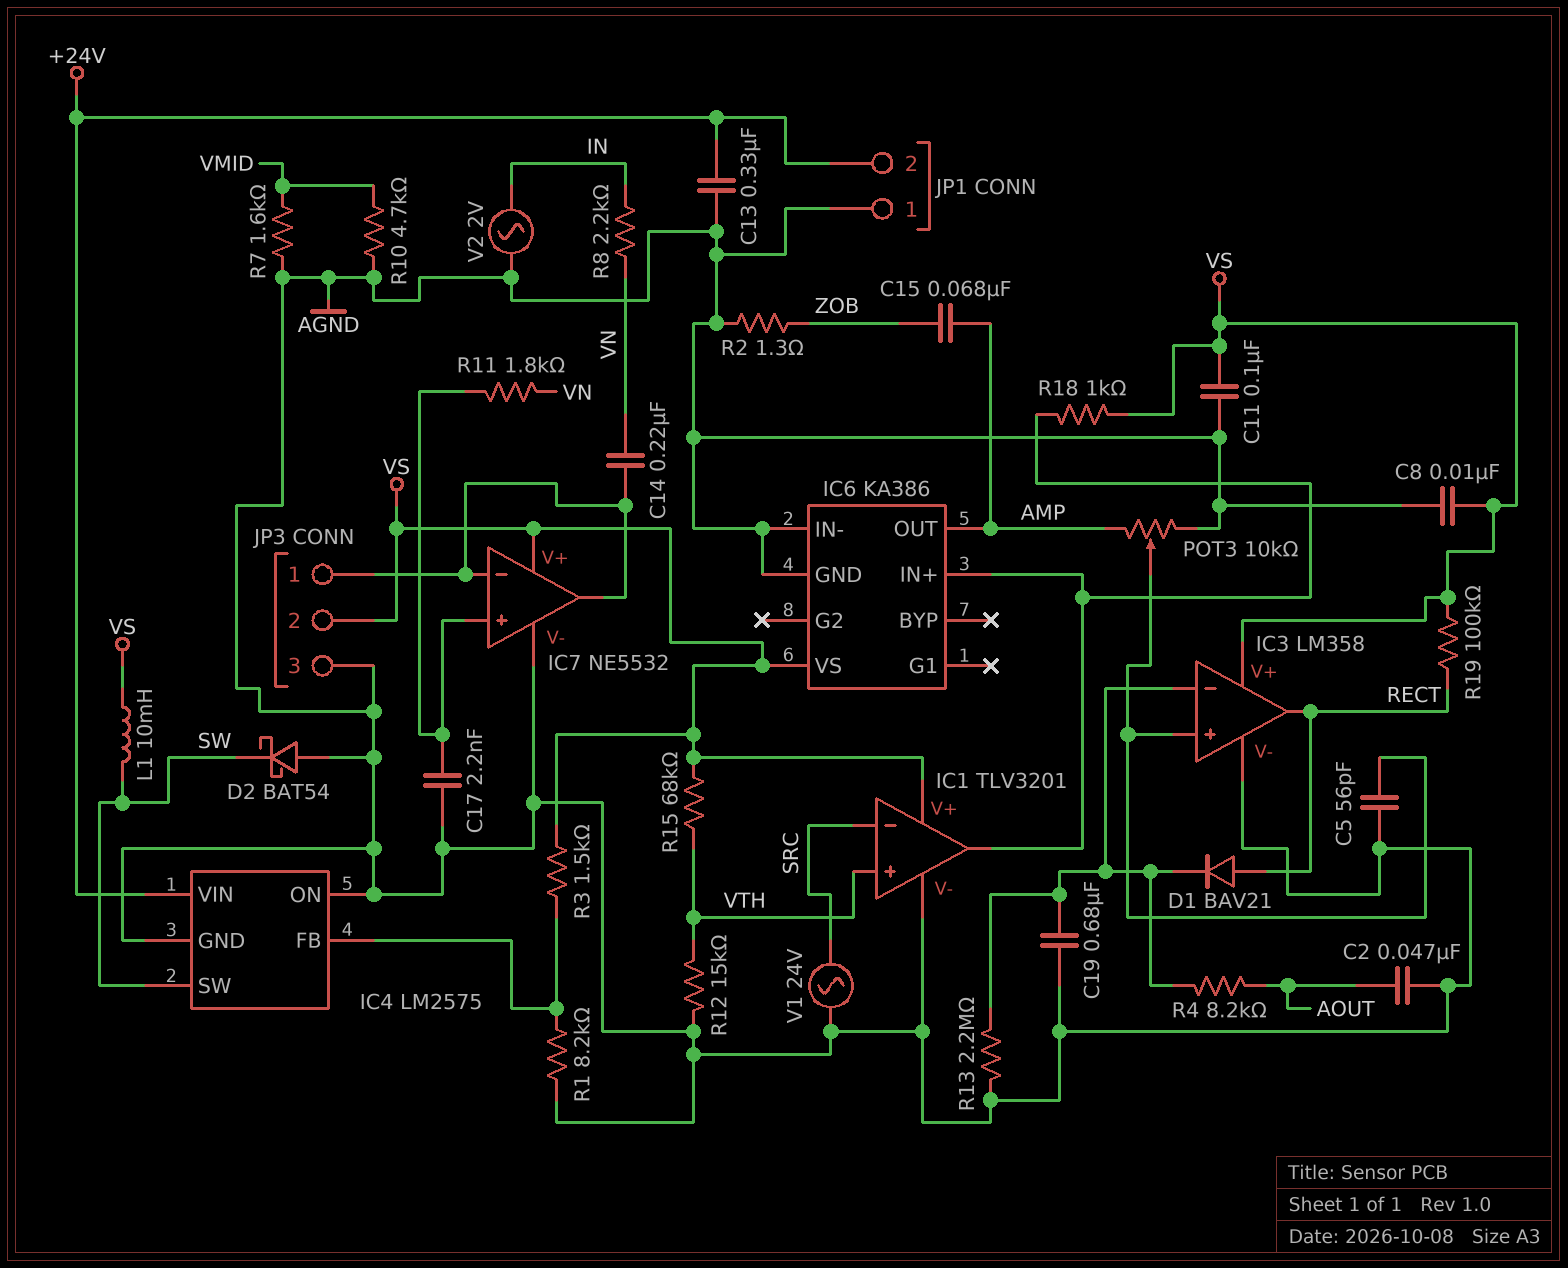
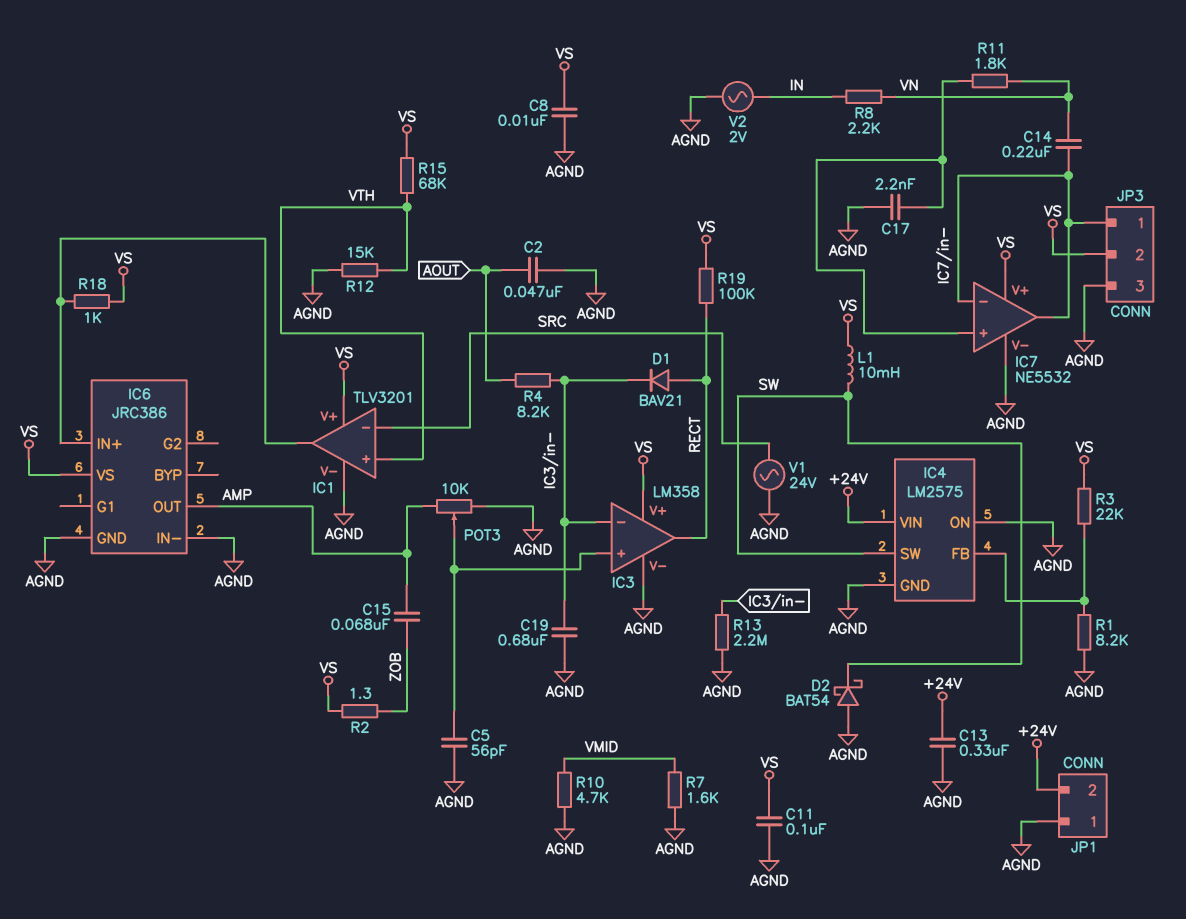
IC6: KA386 -> JRC386
R2: 1.3 (AGND, ZOB) -> 1.3 (VS, ZOB)
R3: 1.5k (IC4/FB, VS) -> 22k (IC4/FB, VS)

